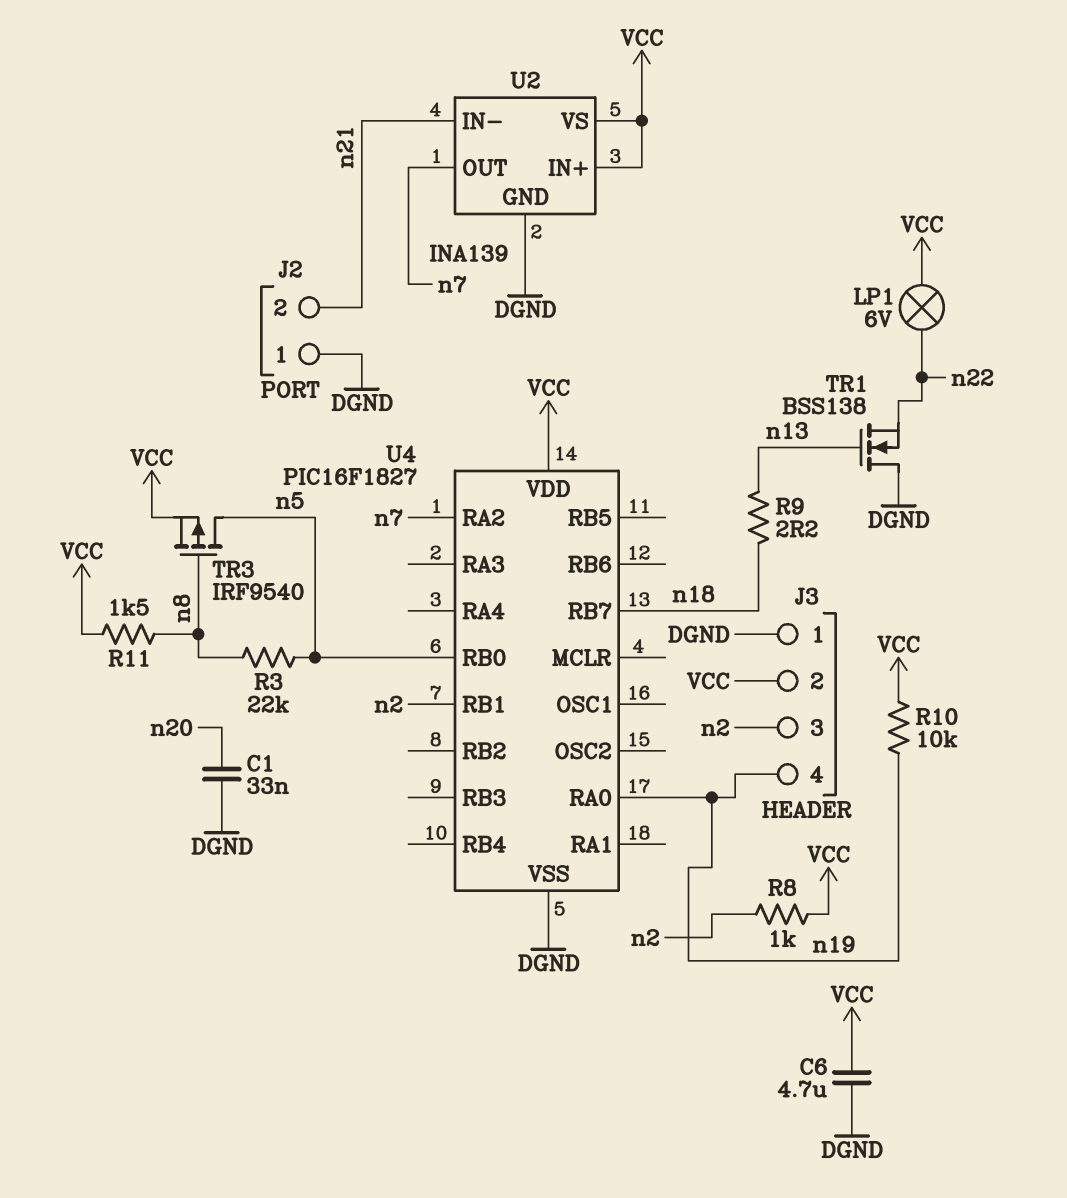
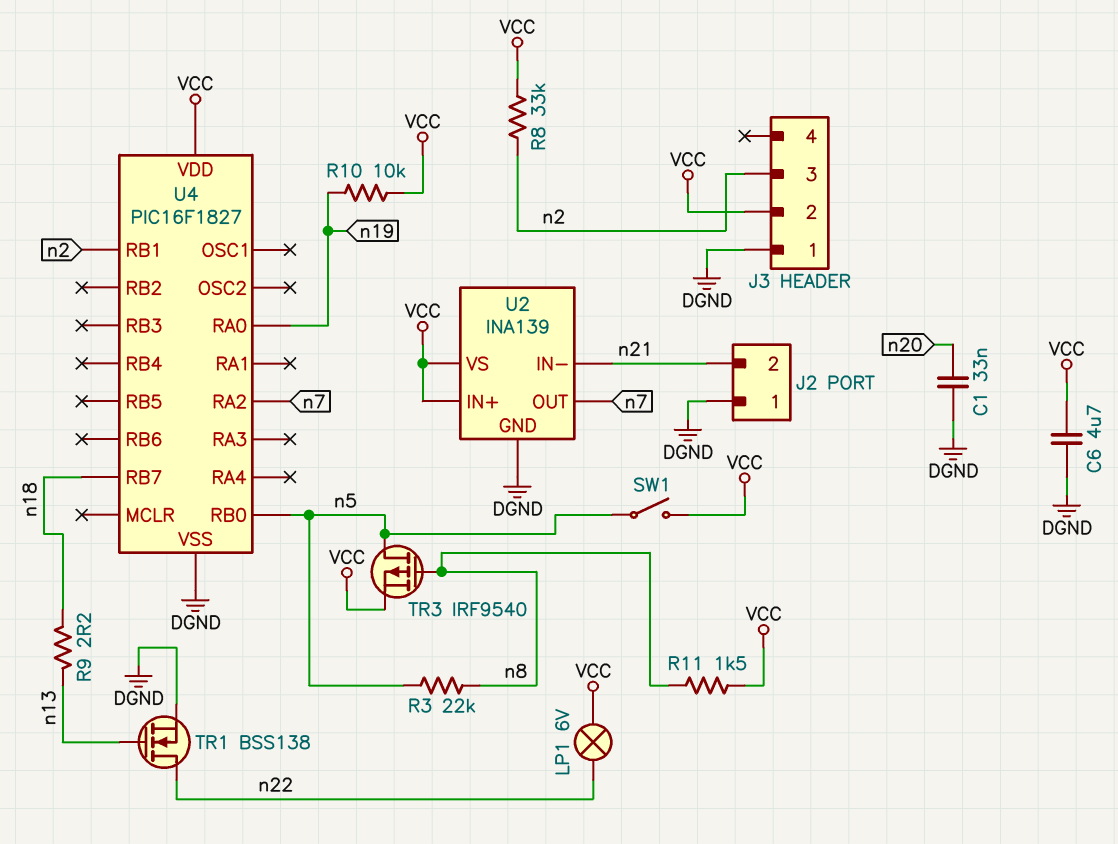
J3 pin 4: n19 -> none
R8: 1k (VCC, n2) -> 33k (VCC, n2)
SW1: none -> switch (VCC, n5)
TR1: NMOS BSS138 (G n13, D DGND, S n22) -> NMOS BSS138 (G n13, D n22, S DGND)

